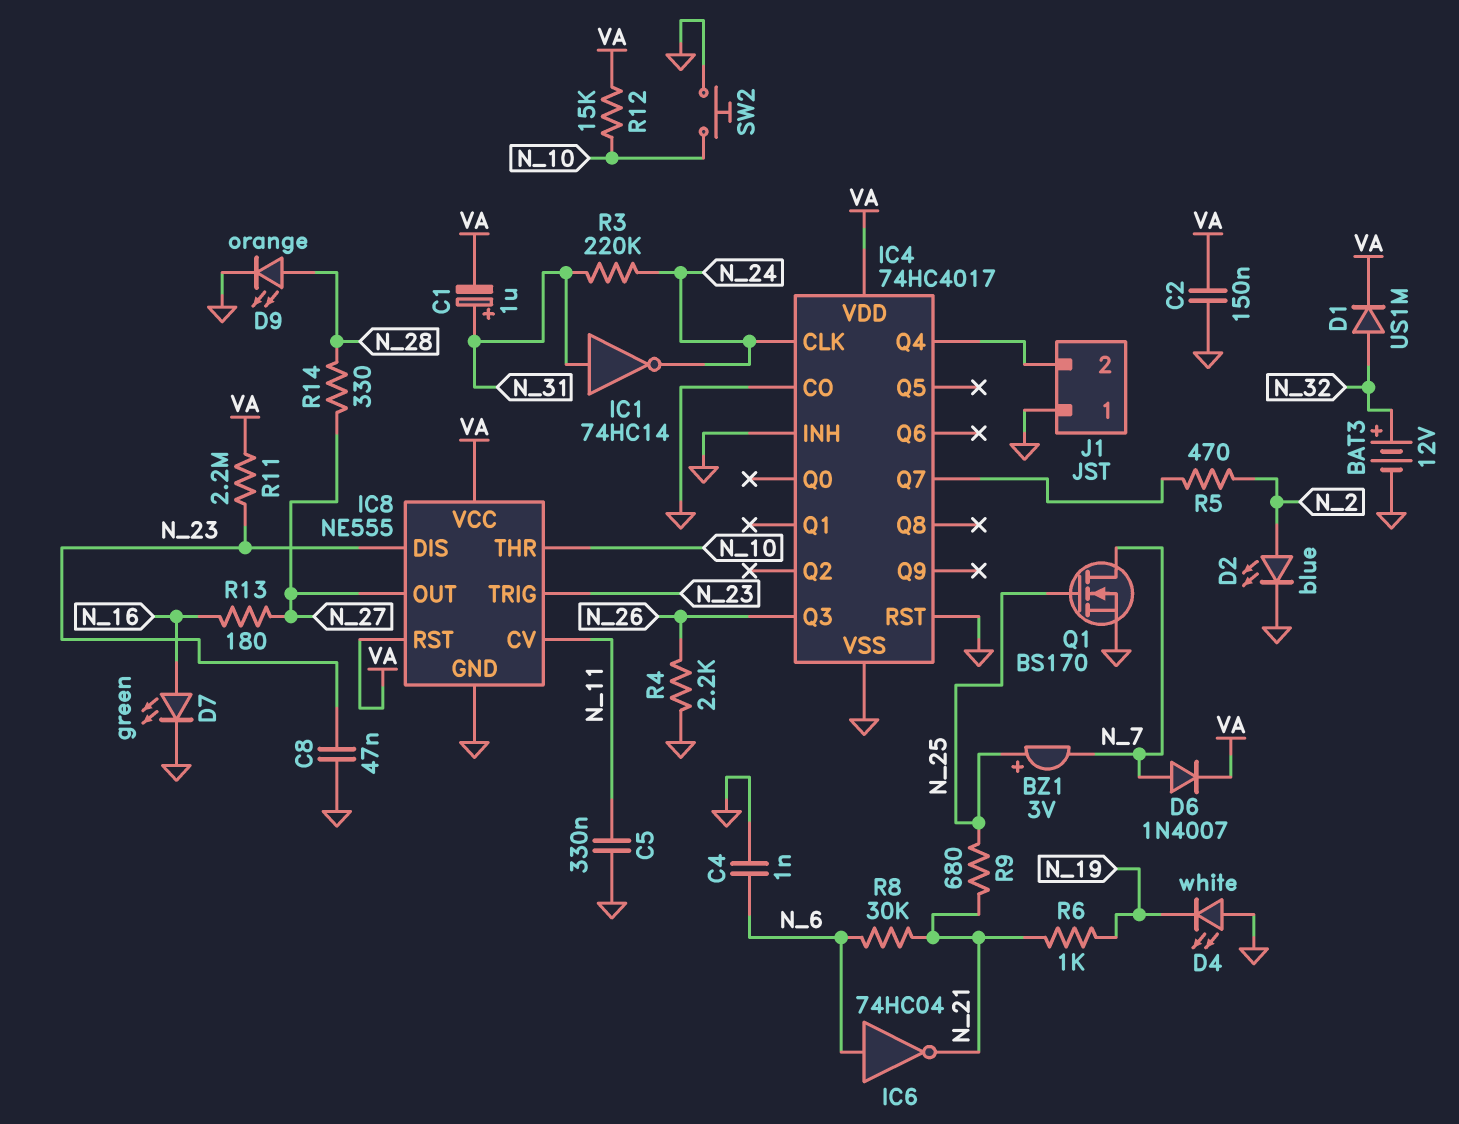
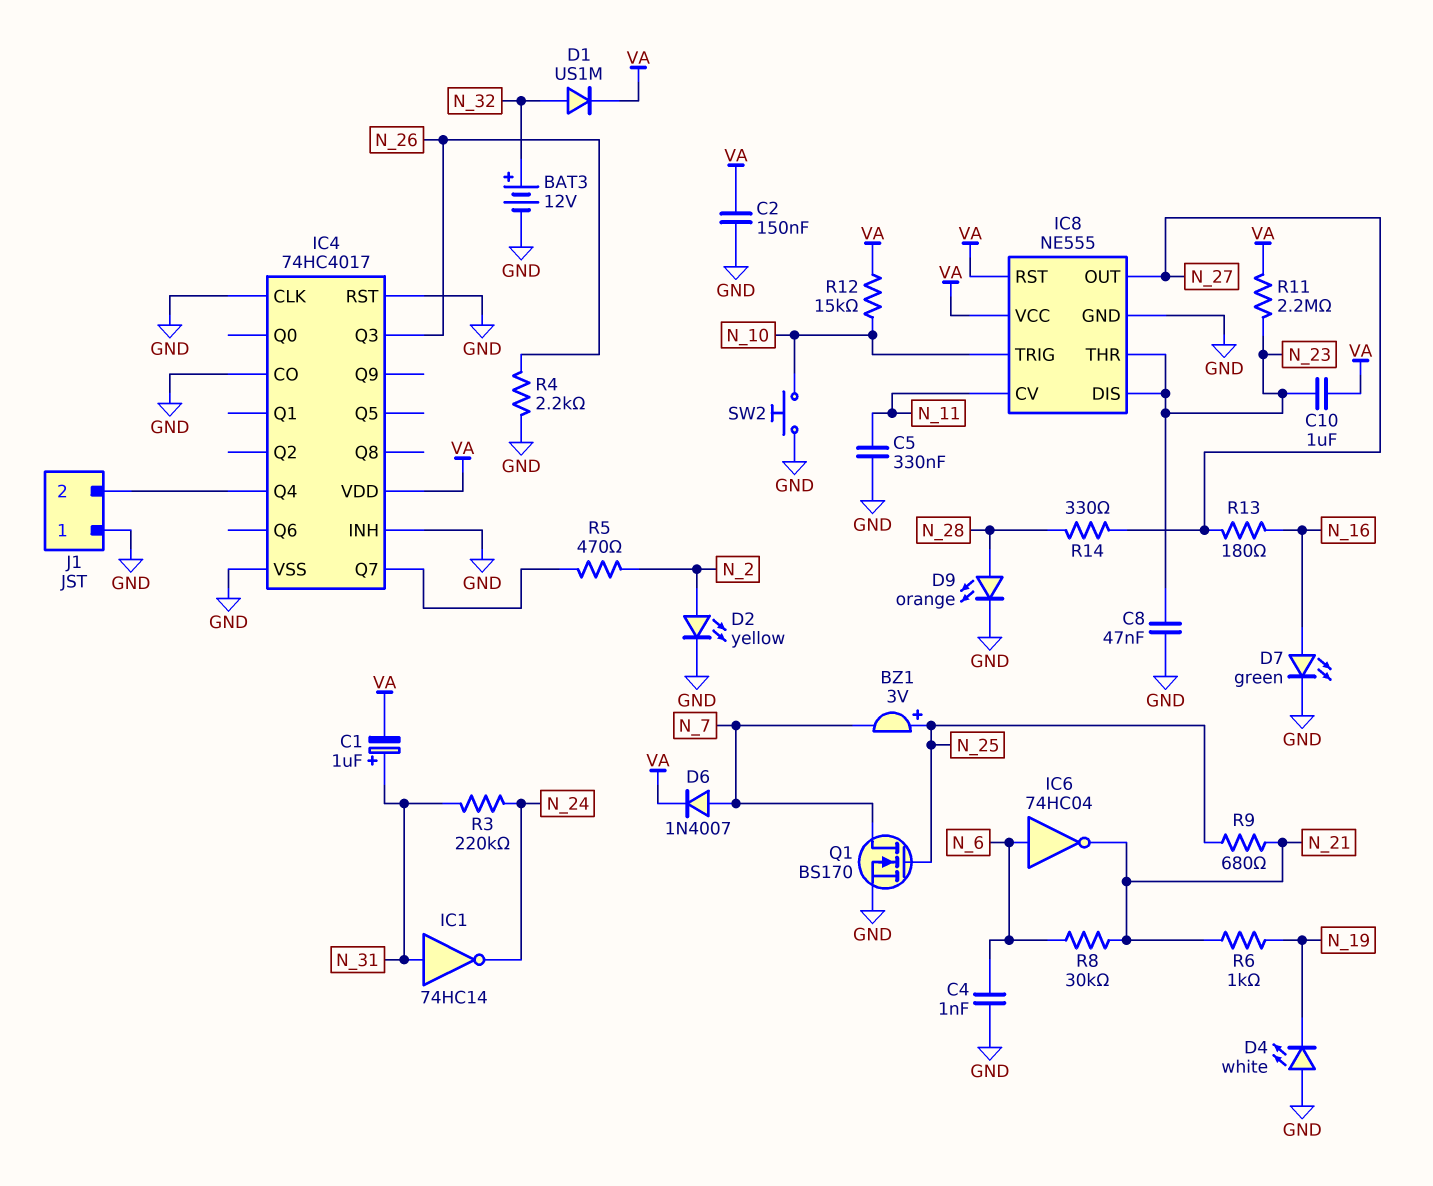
C10: none -> 1uF (N_23, VA)
D2: LED blue (A N_2, K GND) -> LED yellow (A N_2, K GND)
IC4 pin CLK: N_24 -> GND
IC8 pin THR: N_10 -> N_23
IC8 pin TRIG: N_23 -> N_10

